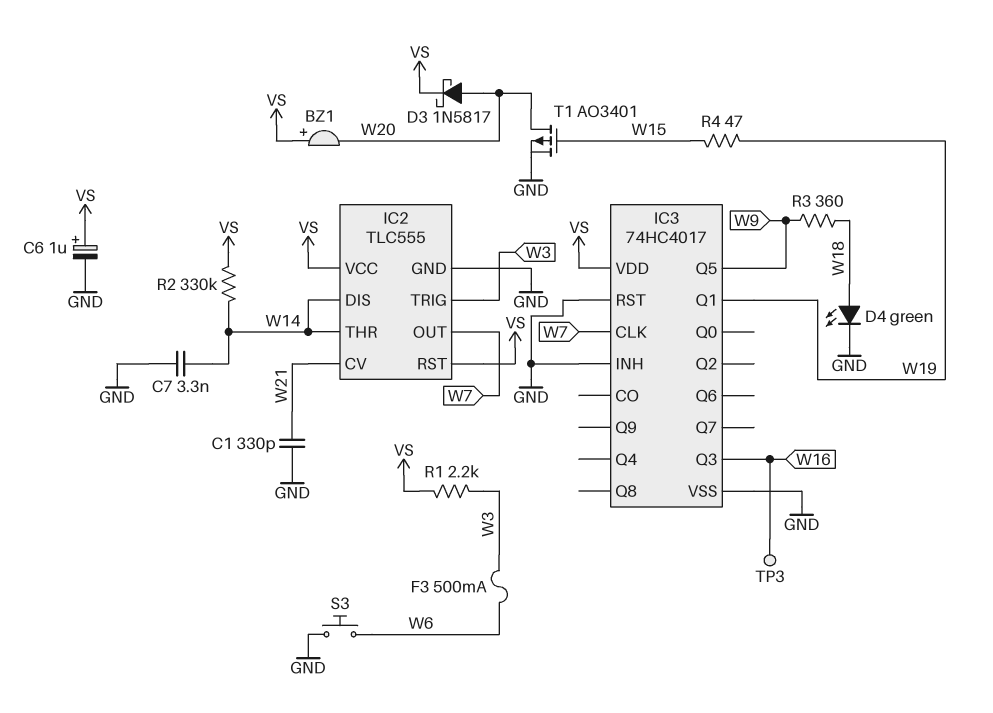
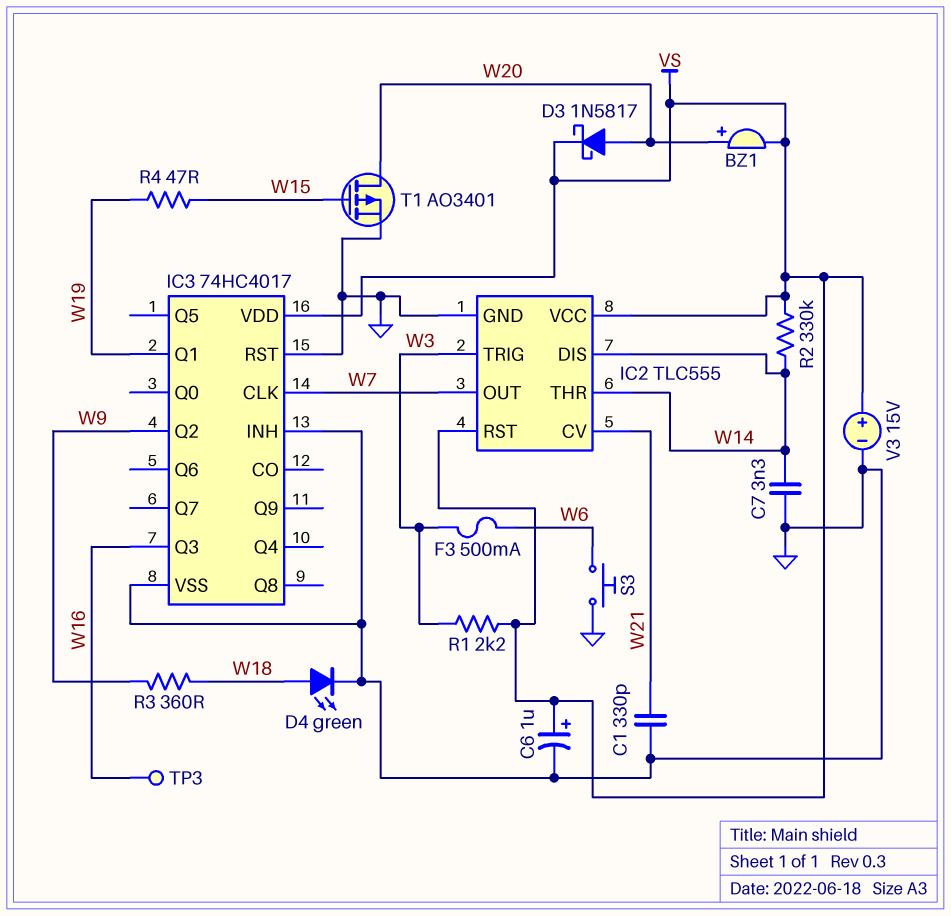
BZ1: buzzer (plus VS, minus W20) -> buzzer (plus W20, minus VS)
IC3 pin Q2: none -> W9
IC3 pin Q5: W9 -> none
V3: none -> 15V (plus VS, minus GND)

